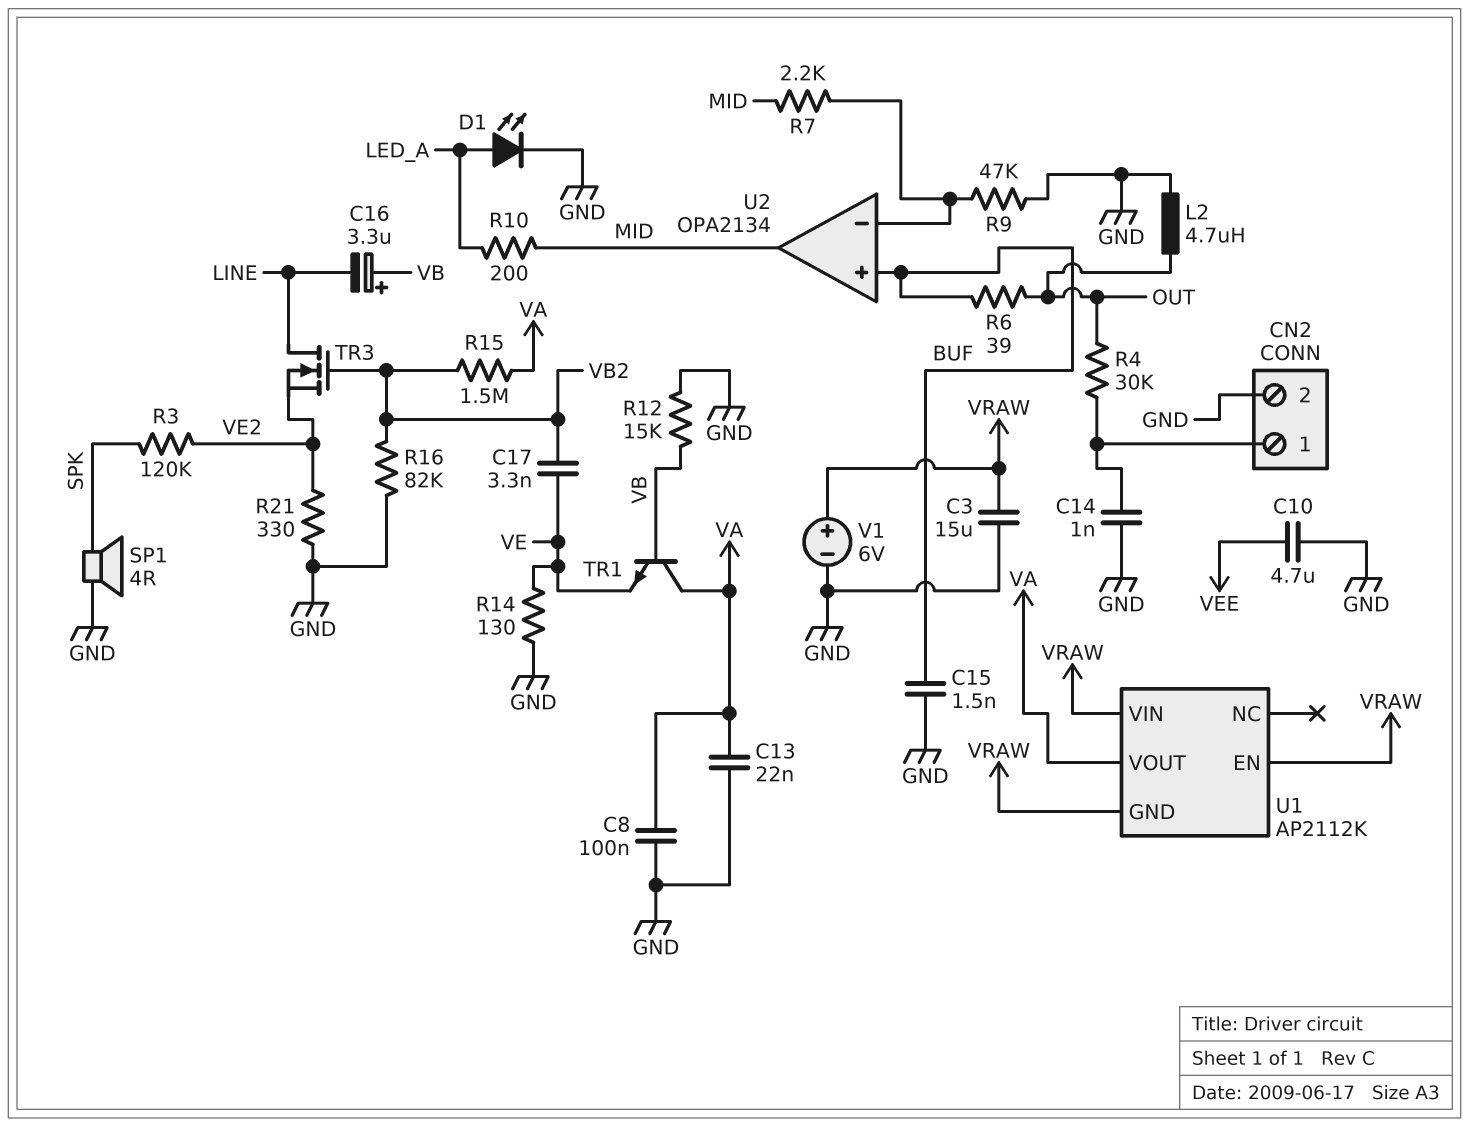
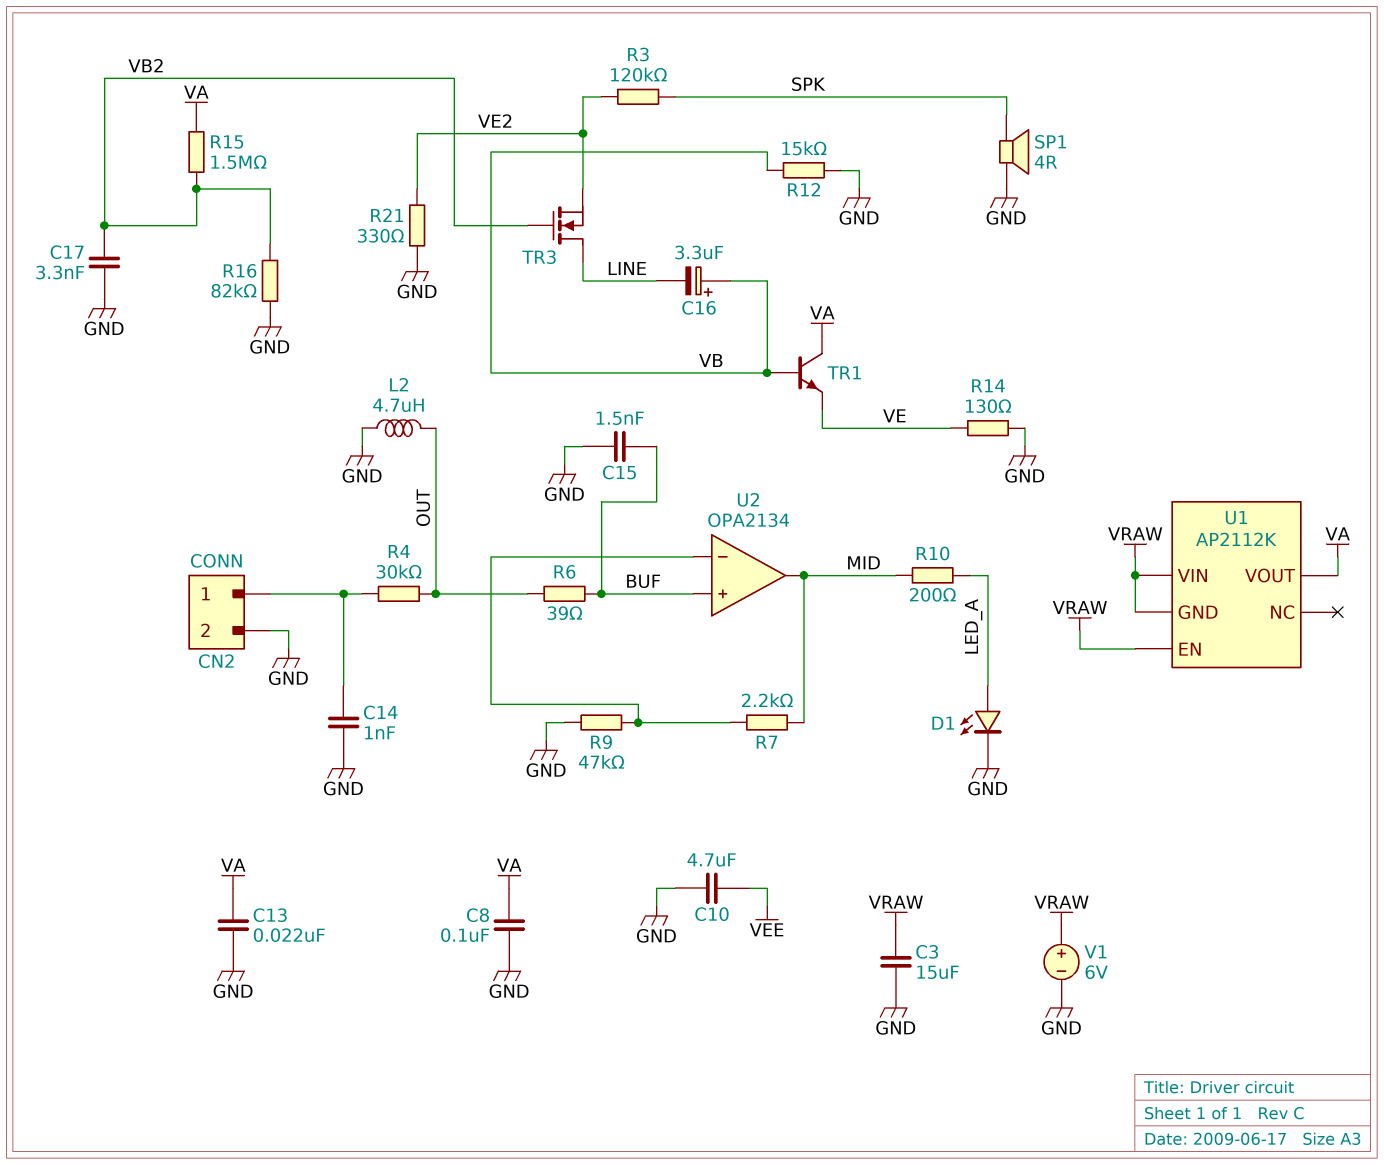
C17: 3.3nF (VB2, VE) -> 3.3nF (GND, VB2)

